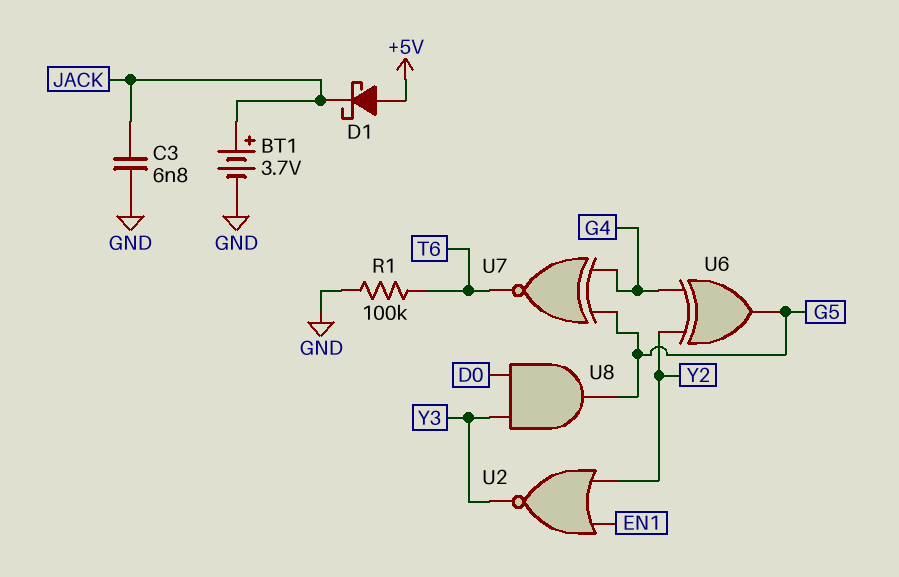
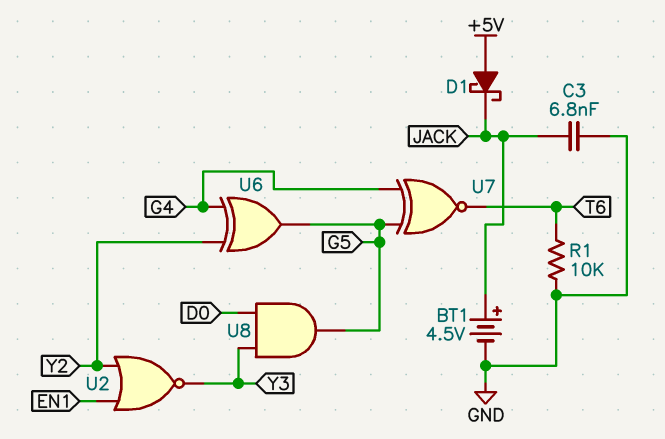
BT1: 3.7V (plus JACK, minus GND) -> 4.5V (plus JACK, minus GND)
R1: 100k (GND, T6) -> 10k (GND, T6)

